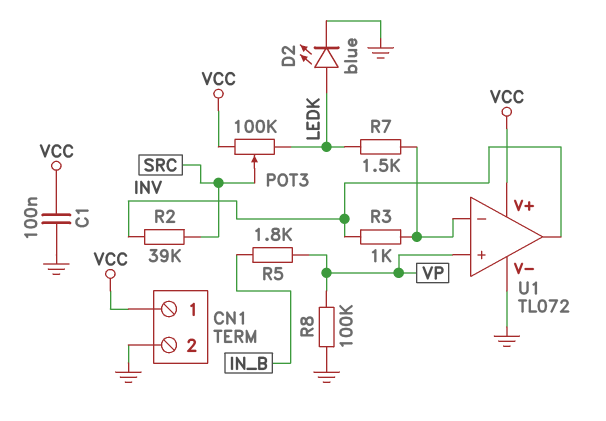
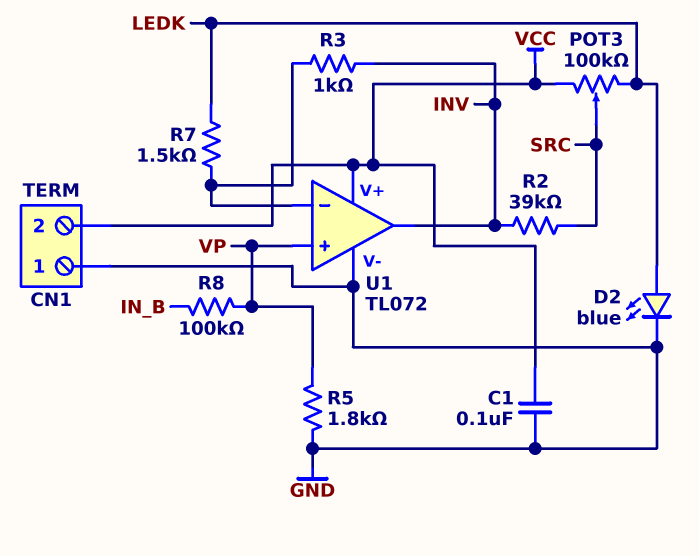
CN1 pin 1: VCC -> GND
CN1 pin 2: GND -> VCC
R5: 1.8k (IN_B, VP) -> 1.8k (GND, VP)
R8: 100k (GND, VP) -> 100k (IN_B, VP)

